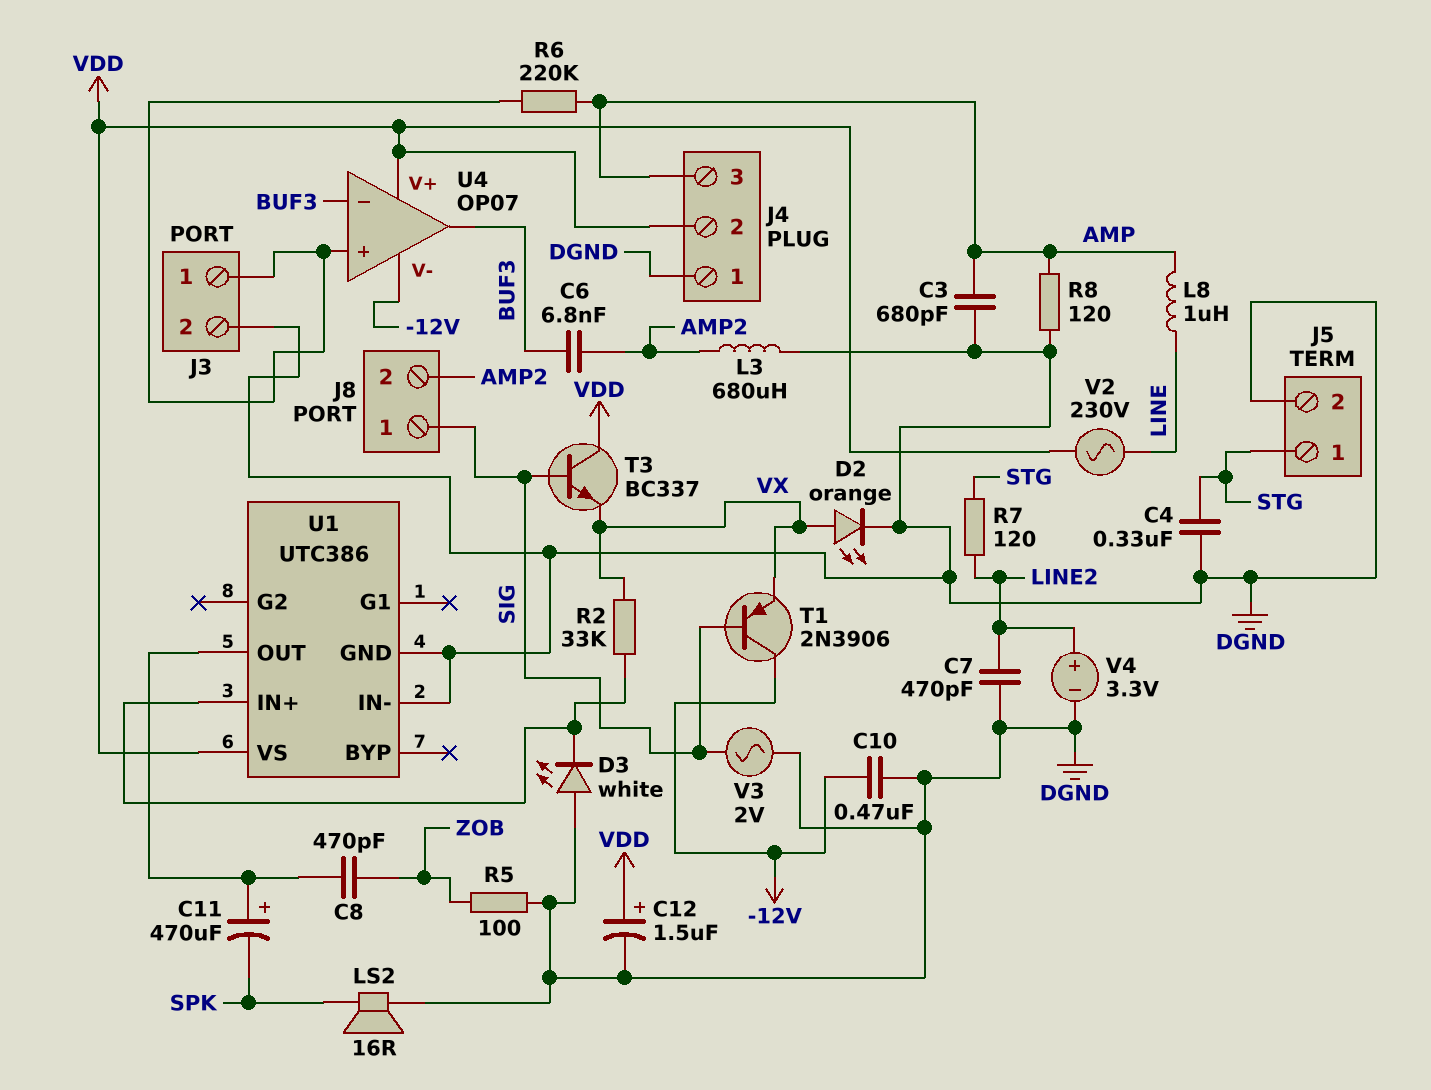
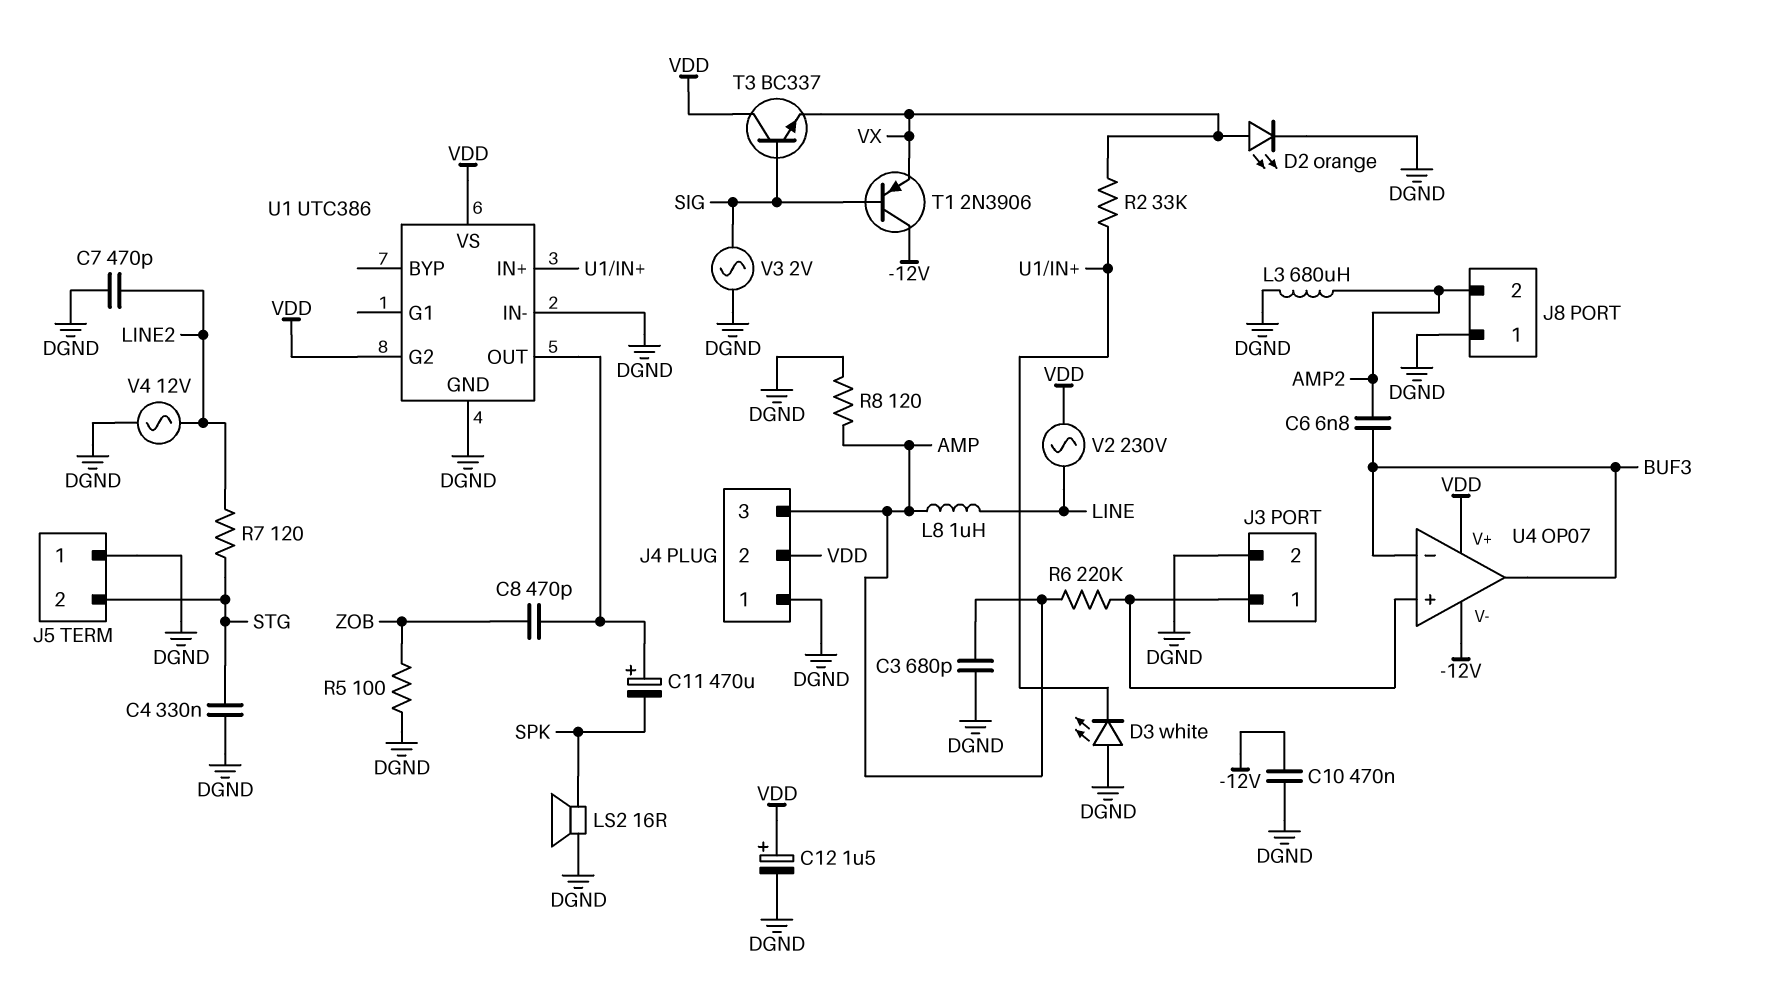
J5 pin 1: STG -> DGND
J5 pin 2: DGND -> STG
J8 pin 1: SIG -> DGND
U1 pin G2: none -> VDD
V4: 3.3V (plus LINE2, minus DGND) -> AC 12V (DGND, LINE2)

